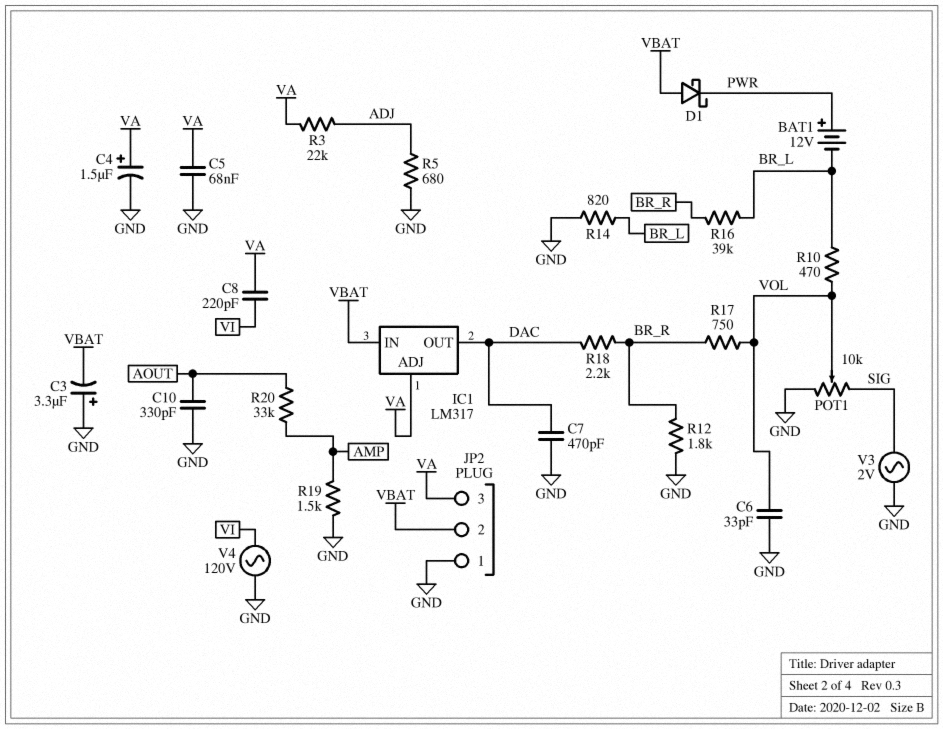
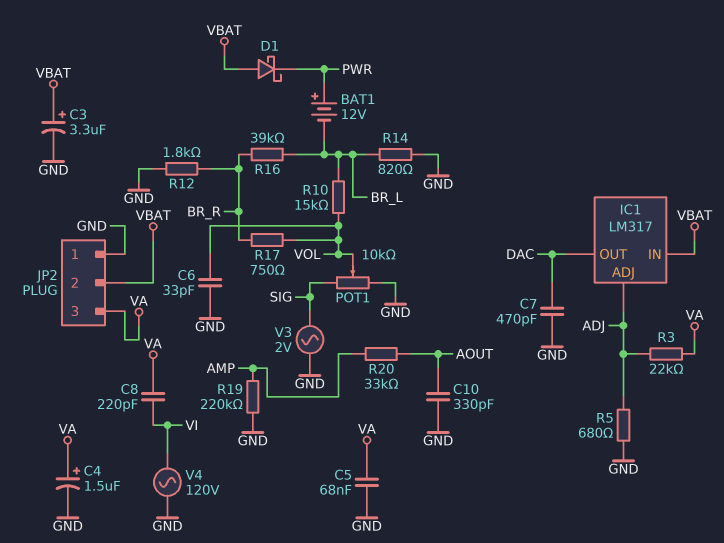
C3: 3.3uF (plus GND, minus VBAT) -> 3.3uF (plus VBAT, minus GND)
IC1 pin ADJ: VA -> ADJ
R10: 470 (BR_L, VOL) -> 15k (BR_L, VOL)
R18: 2.2k (BR_R, DAC) -> none
R19: 1.5k (AMP, GND) -> 220k (AMP, GND)

